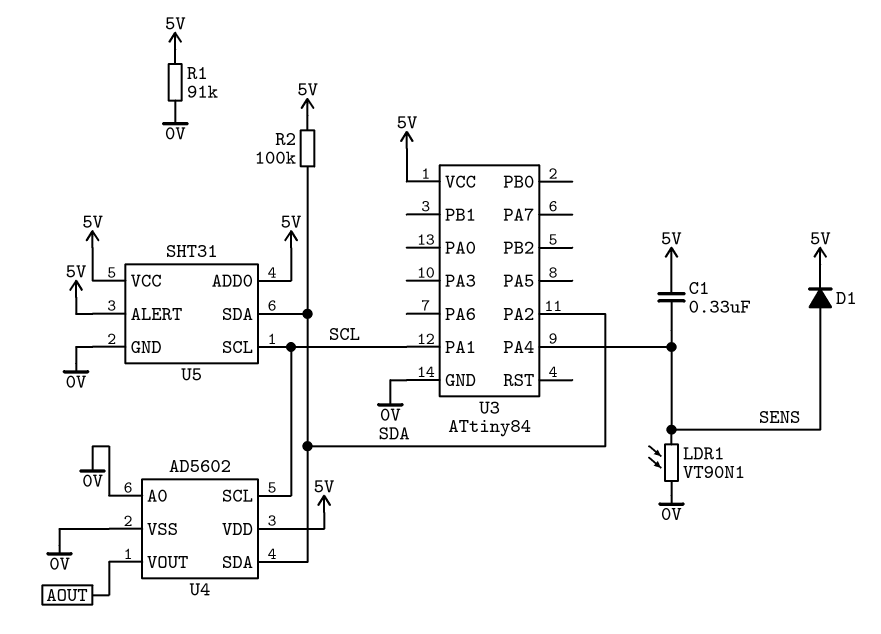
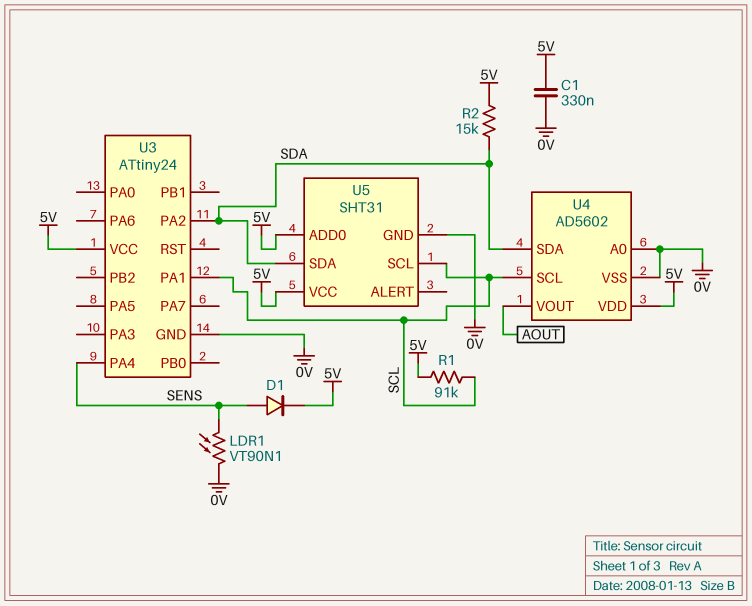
C1: 330nF (5V, SENS) -> 330nF (0V, 5V)
R1: 91k (0V, 5V) -> 91k (5V, SCL)
R2: 100k (5V, SDA) -> 15k (5V, SDA)
U3: ATtiny84 -> ATtiny24
U5 pin ALERT: 5V -> none

